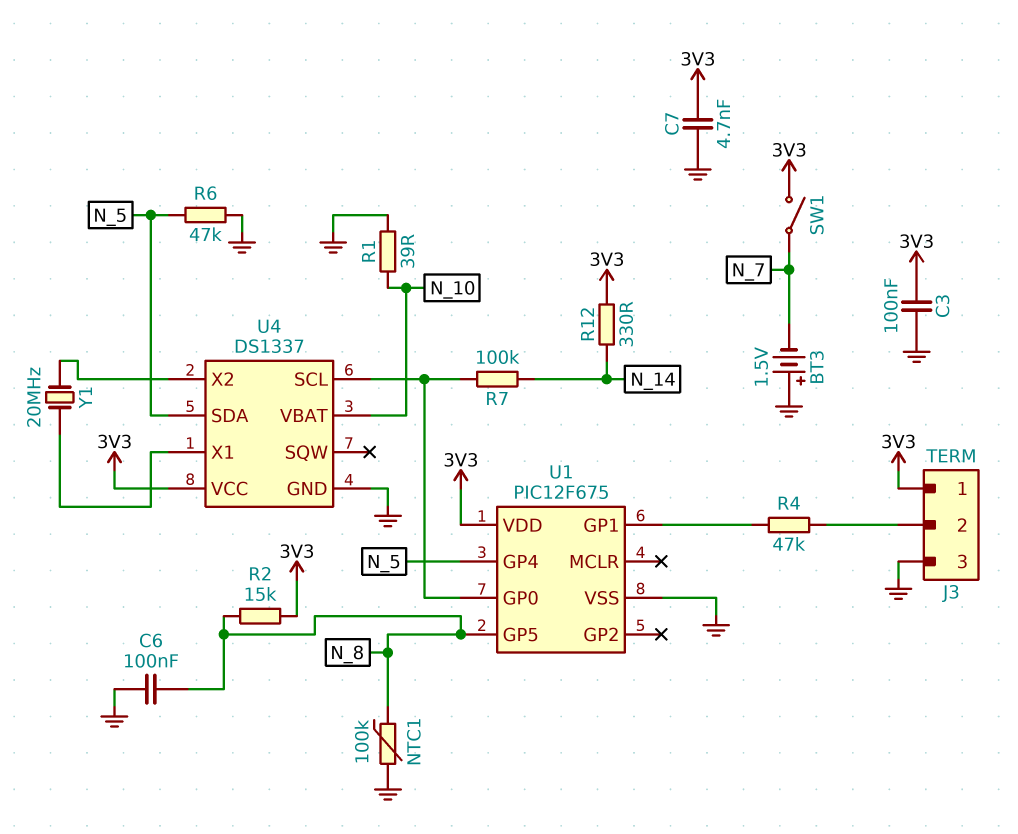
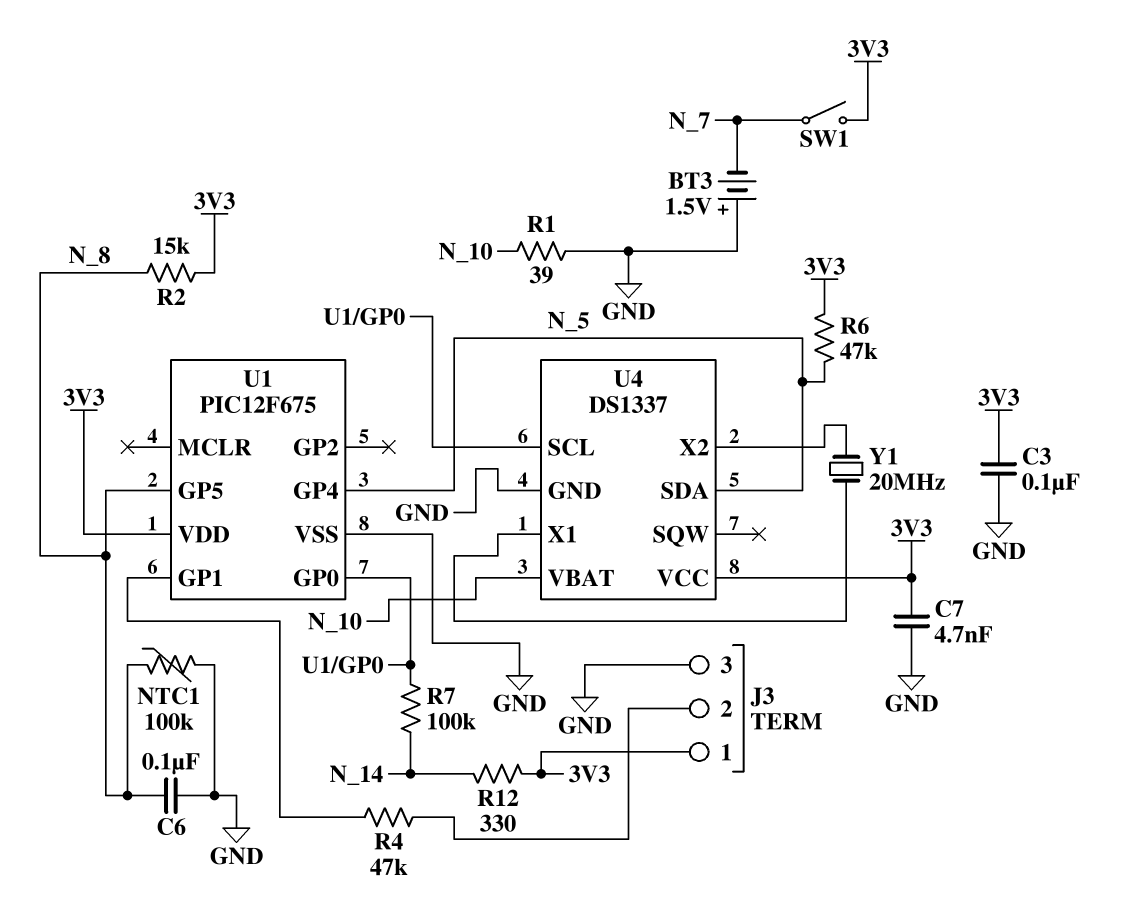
R6: 47k (GND, N_5) -> 47k (3V3, N_5)

